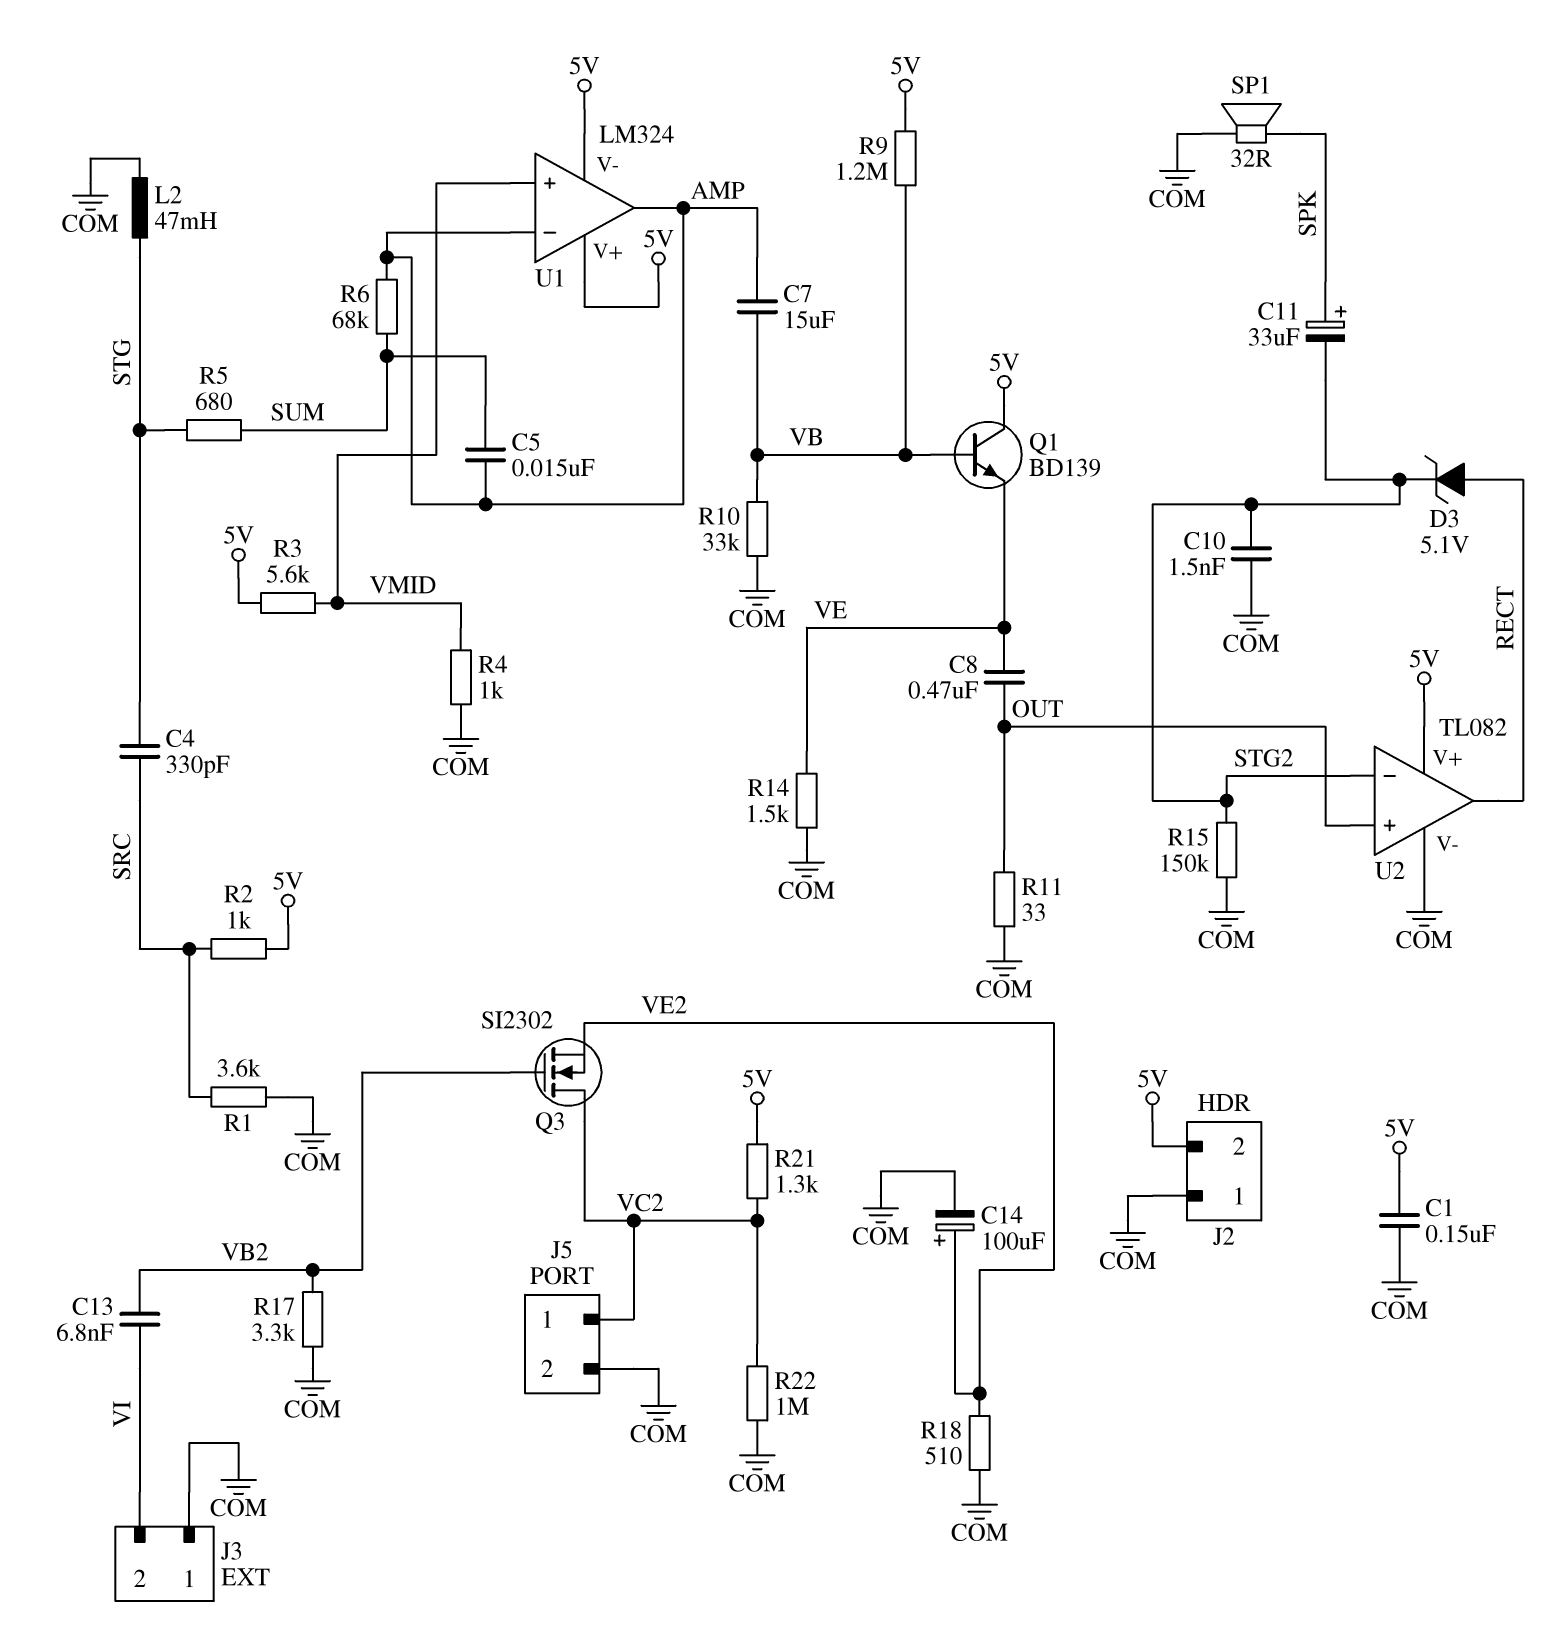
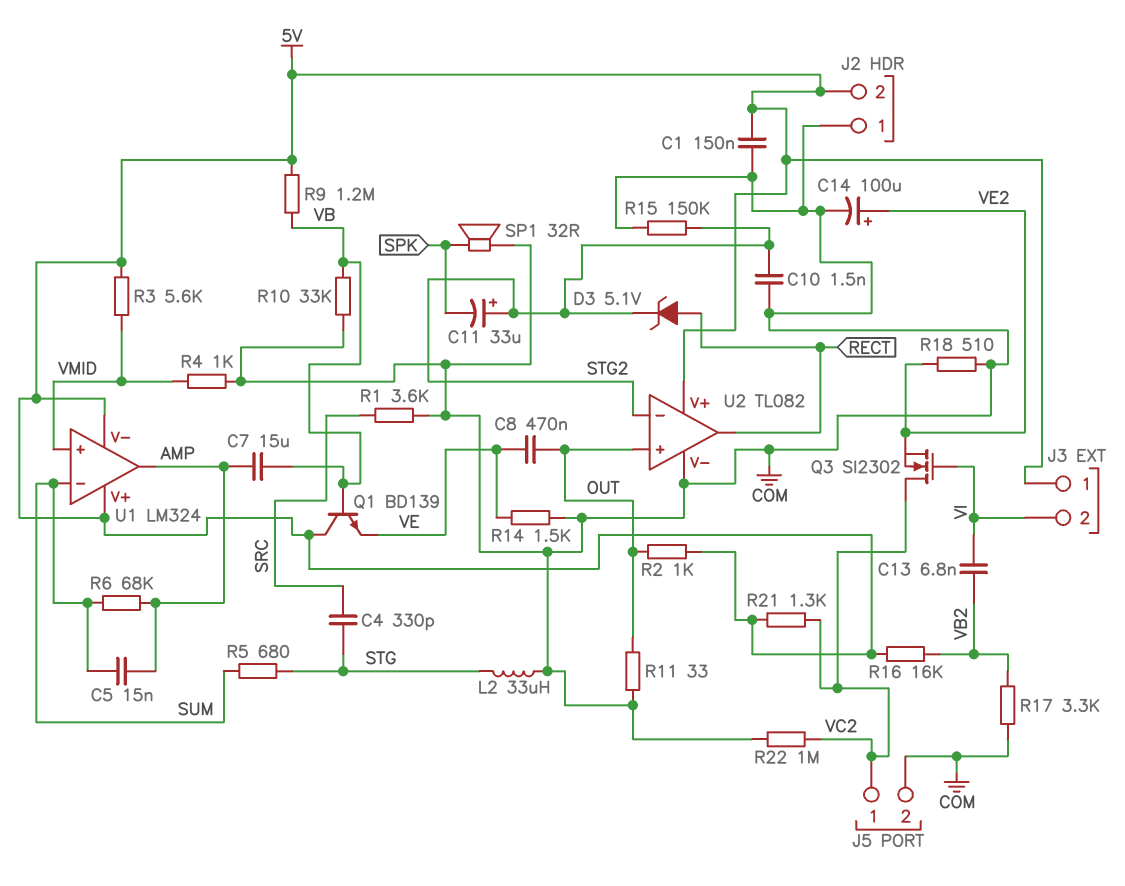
C11: 33uF (plus SPK, minus STG2) -> 33uF (plus STG2, minus SPK)
J3 pin 1: COM -> 5V
L2: 47mH (COM, STG) -> 33uH (COM, STG)
Q3: NMOS SI2302 (G VB2, D VC2, S VE2) -> NMOS SI2302 (G VI, D VC2, S VE2)
R2: 1k (5V, SRC) -> 1k (5V, OUT)
R16: none -> 16k (5V, VB2)
U1 pin in-: AMP -> SUM

